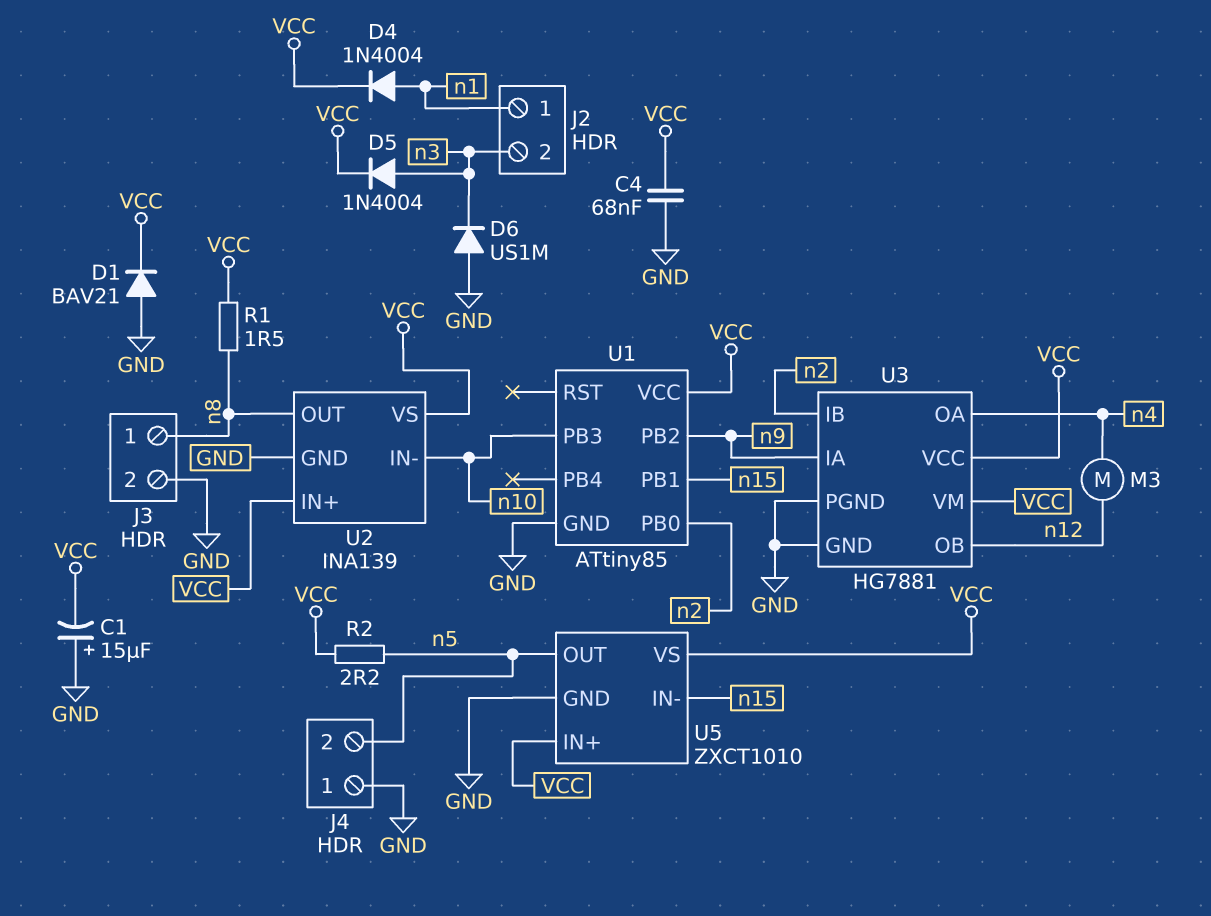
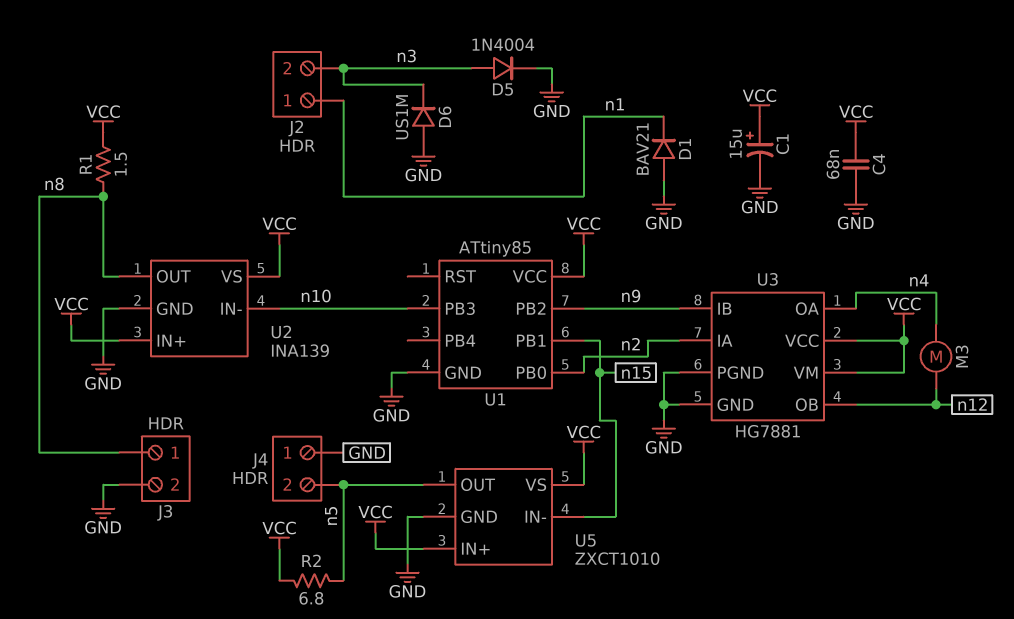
C1: 15uF (plus GND, minus VCC) -> 15uF (plus VCC, minus GND)
D1: diode BAV21 (A GND, K VCC) -> diode BAV21 (A GND, K n1)
D4: diode 1N4004 (A n1, K VCC) -> none
D5: diode 1N4004 (A n3, K VCC) -> diode 1N4004 (A n3, K GND)
R2: 2.2 (VCC, n5) -> 6.8 (VCC, n5)
U3 pin IA: n9 -> n2
U3 pin IB: n2 -> n9

